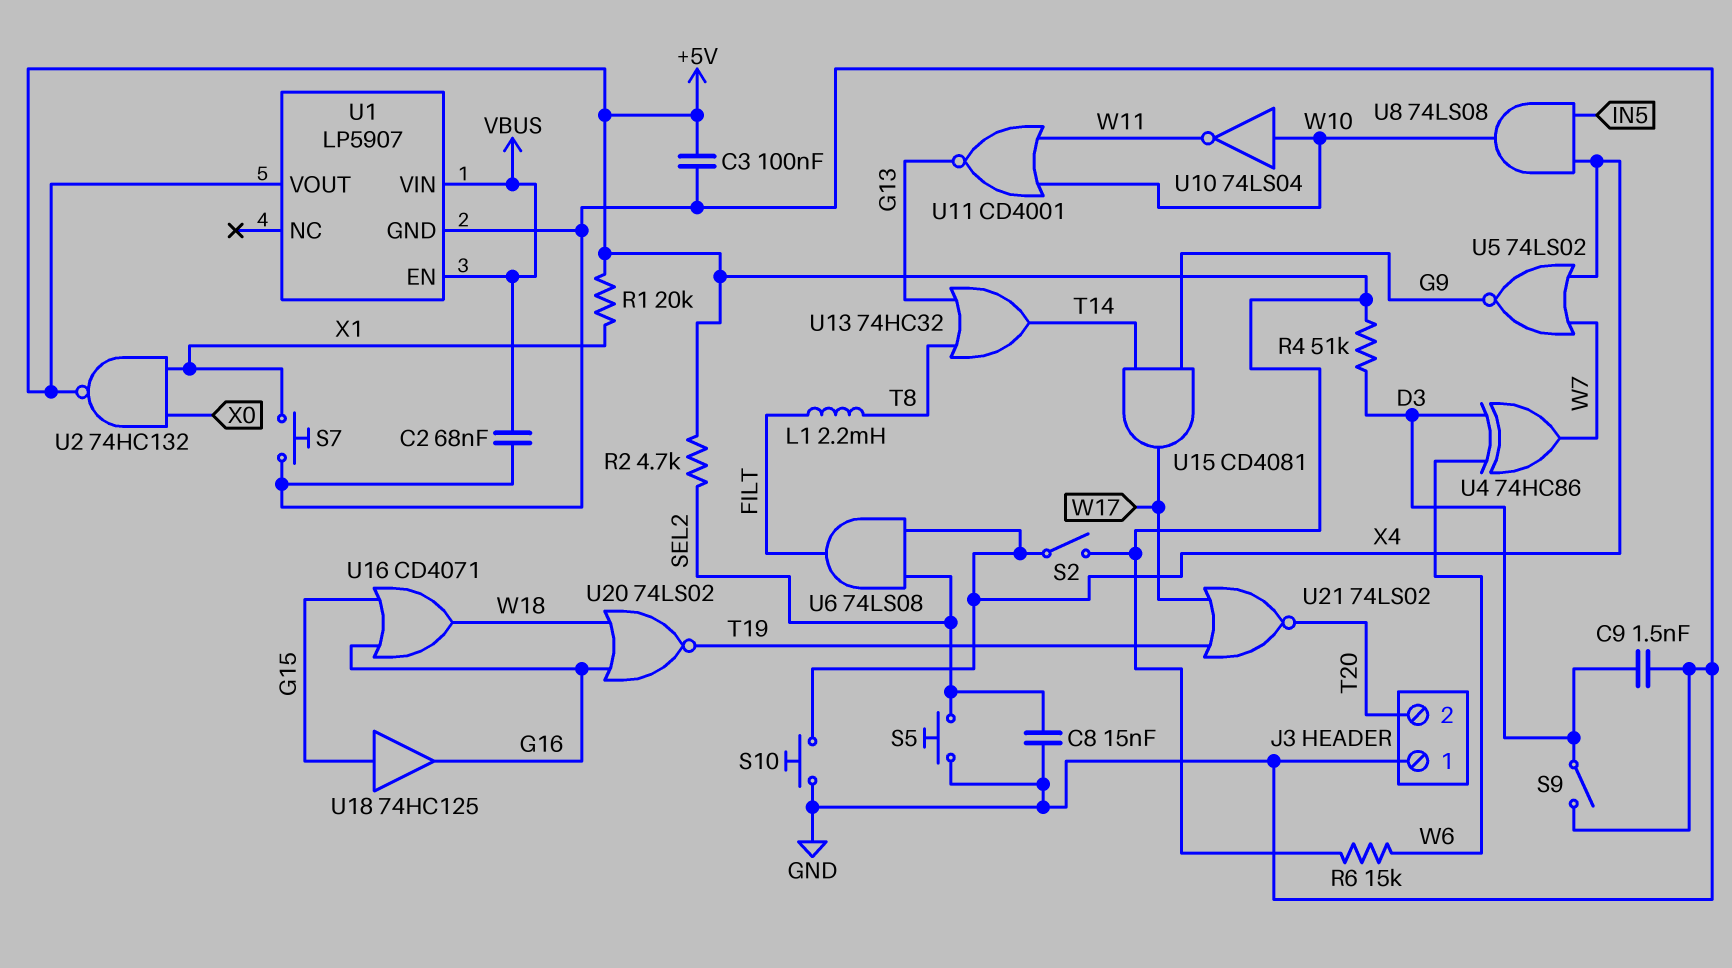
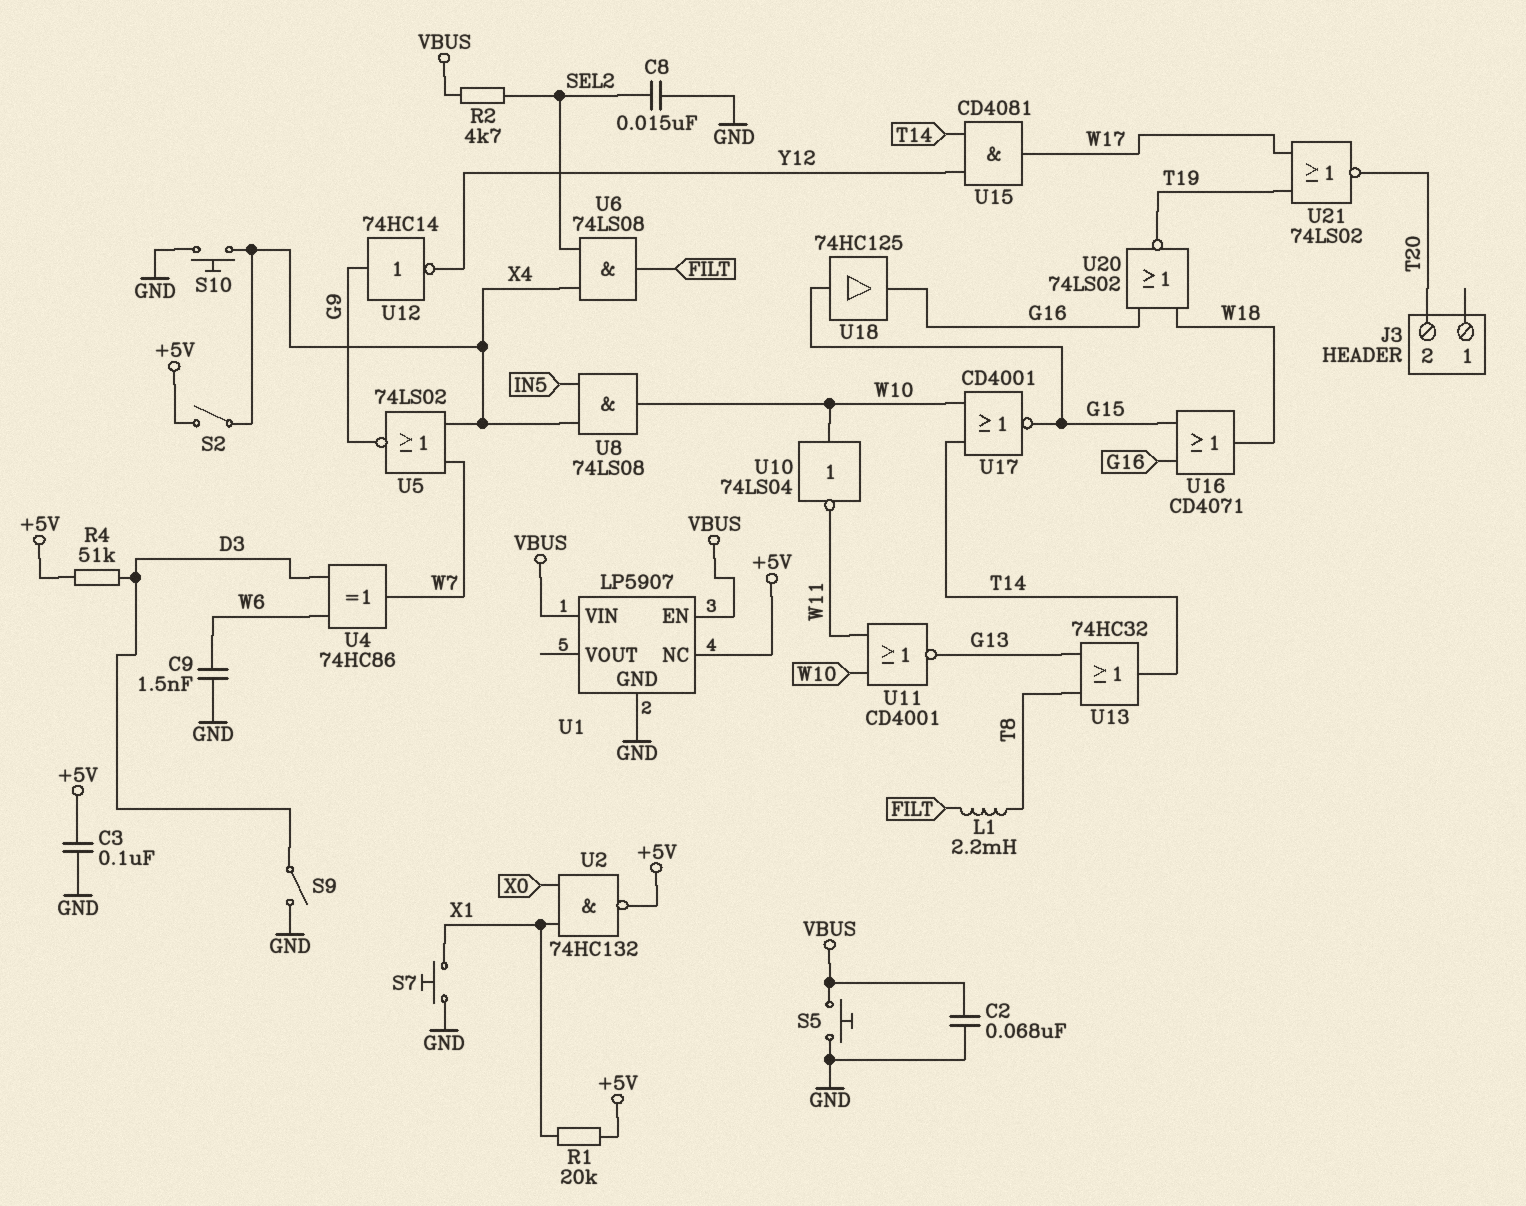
C9: 1.5nF (D3, GND) -> 1.5nF (GND, W6)
J3 pin 1: GND -> none
R2: 4.7k (+5V, SEL2) -> 4.7k (SEL2, VBUS)
R6: 15k (+5V, W6) -> none
S5: button (GND, SEL2) -> button (GND, VBUS)
U1 pin NC: none -> +5V
U1 pin VOUT: +5V -> none
U12: none -> NOT 74HC14 (in G9, out Y12)
U15: AND CD4081 (in G9, in T14, out W17) -> AND CD4081 (in T14, in Y12, out W17)
U17: none -> NOR CD4001 (in T14, in W10, out G15)

